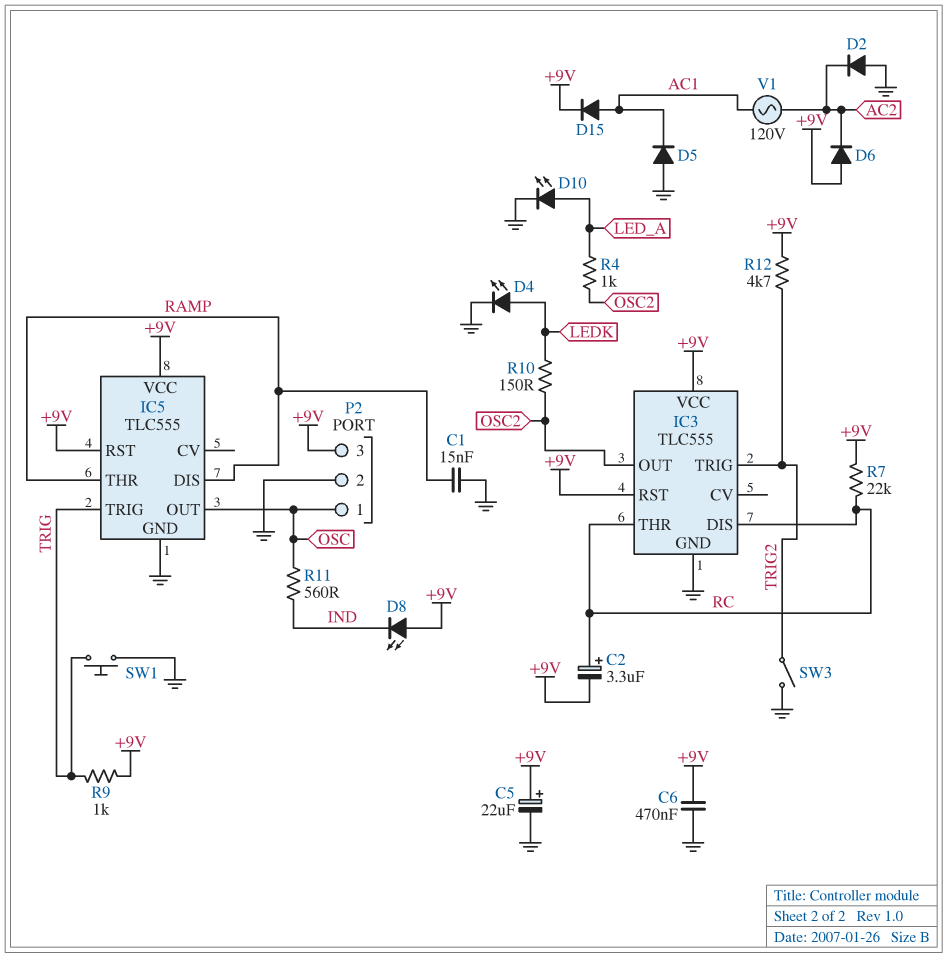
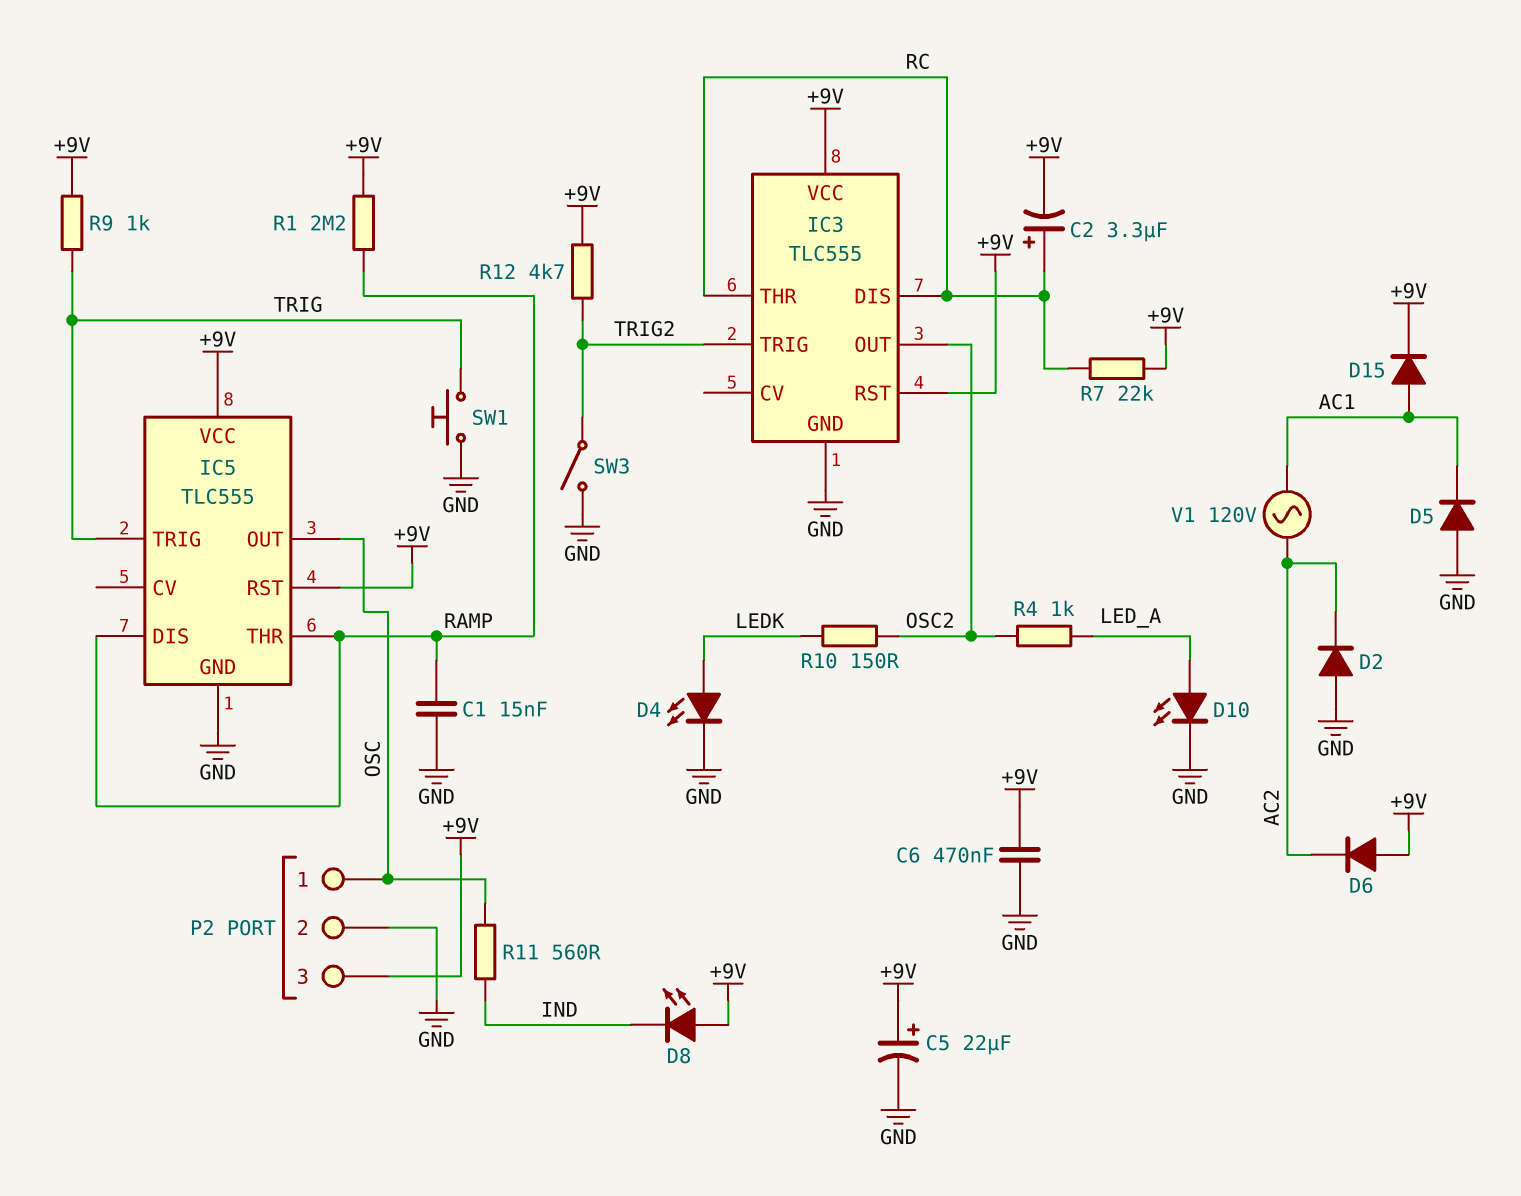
R1: none -> 2.2M (+9V, RAMP)

